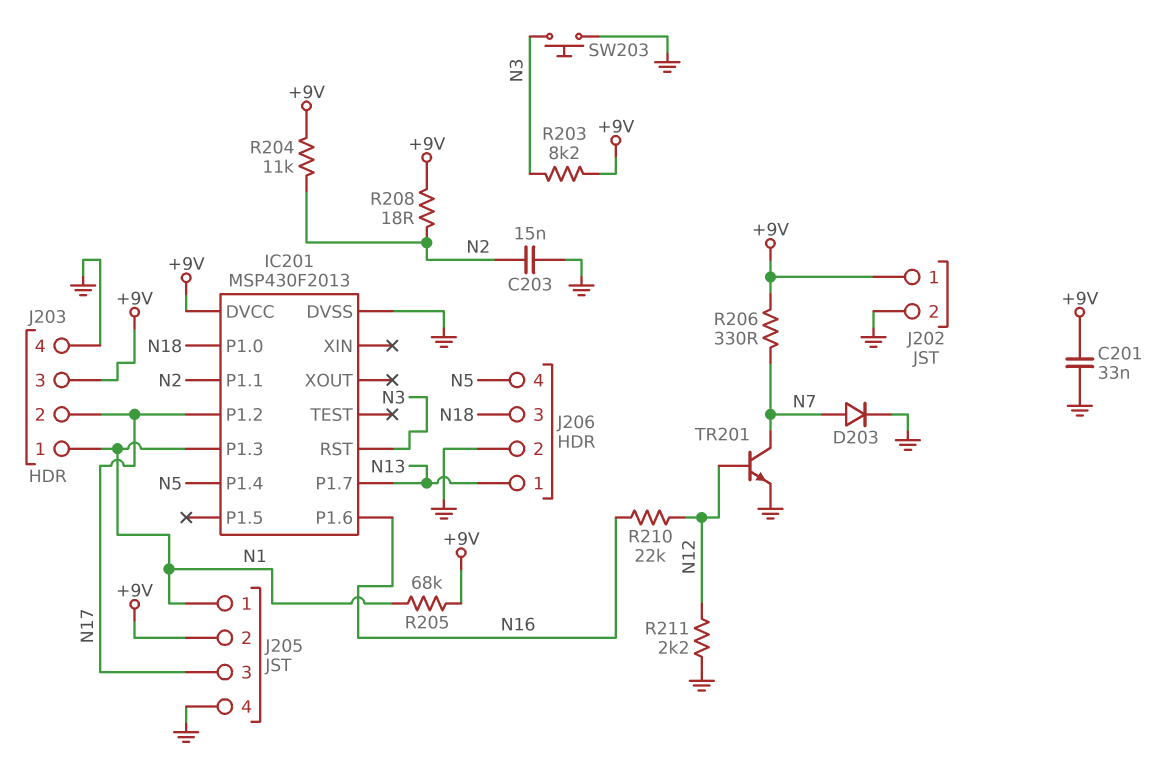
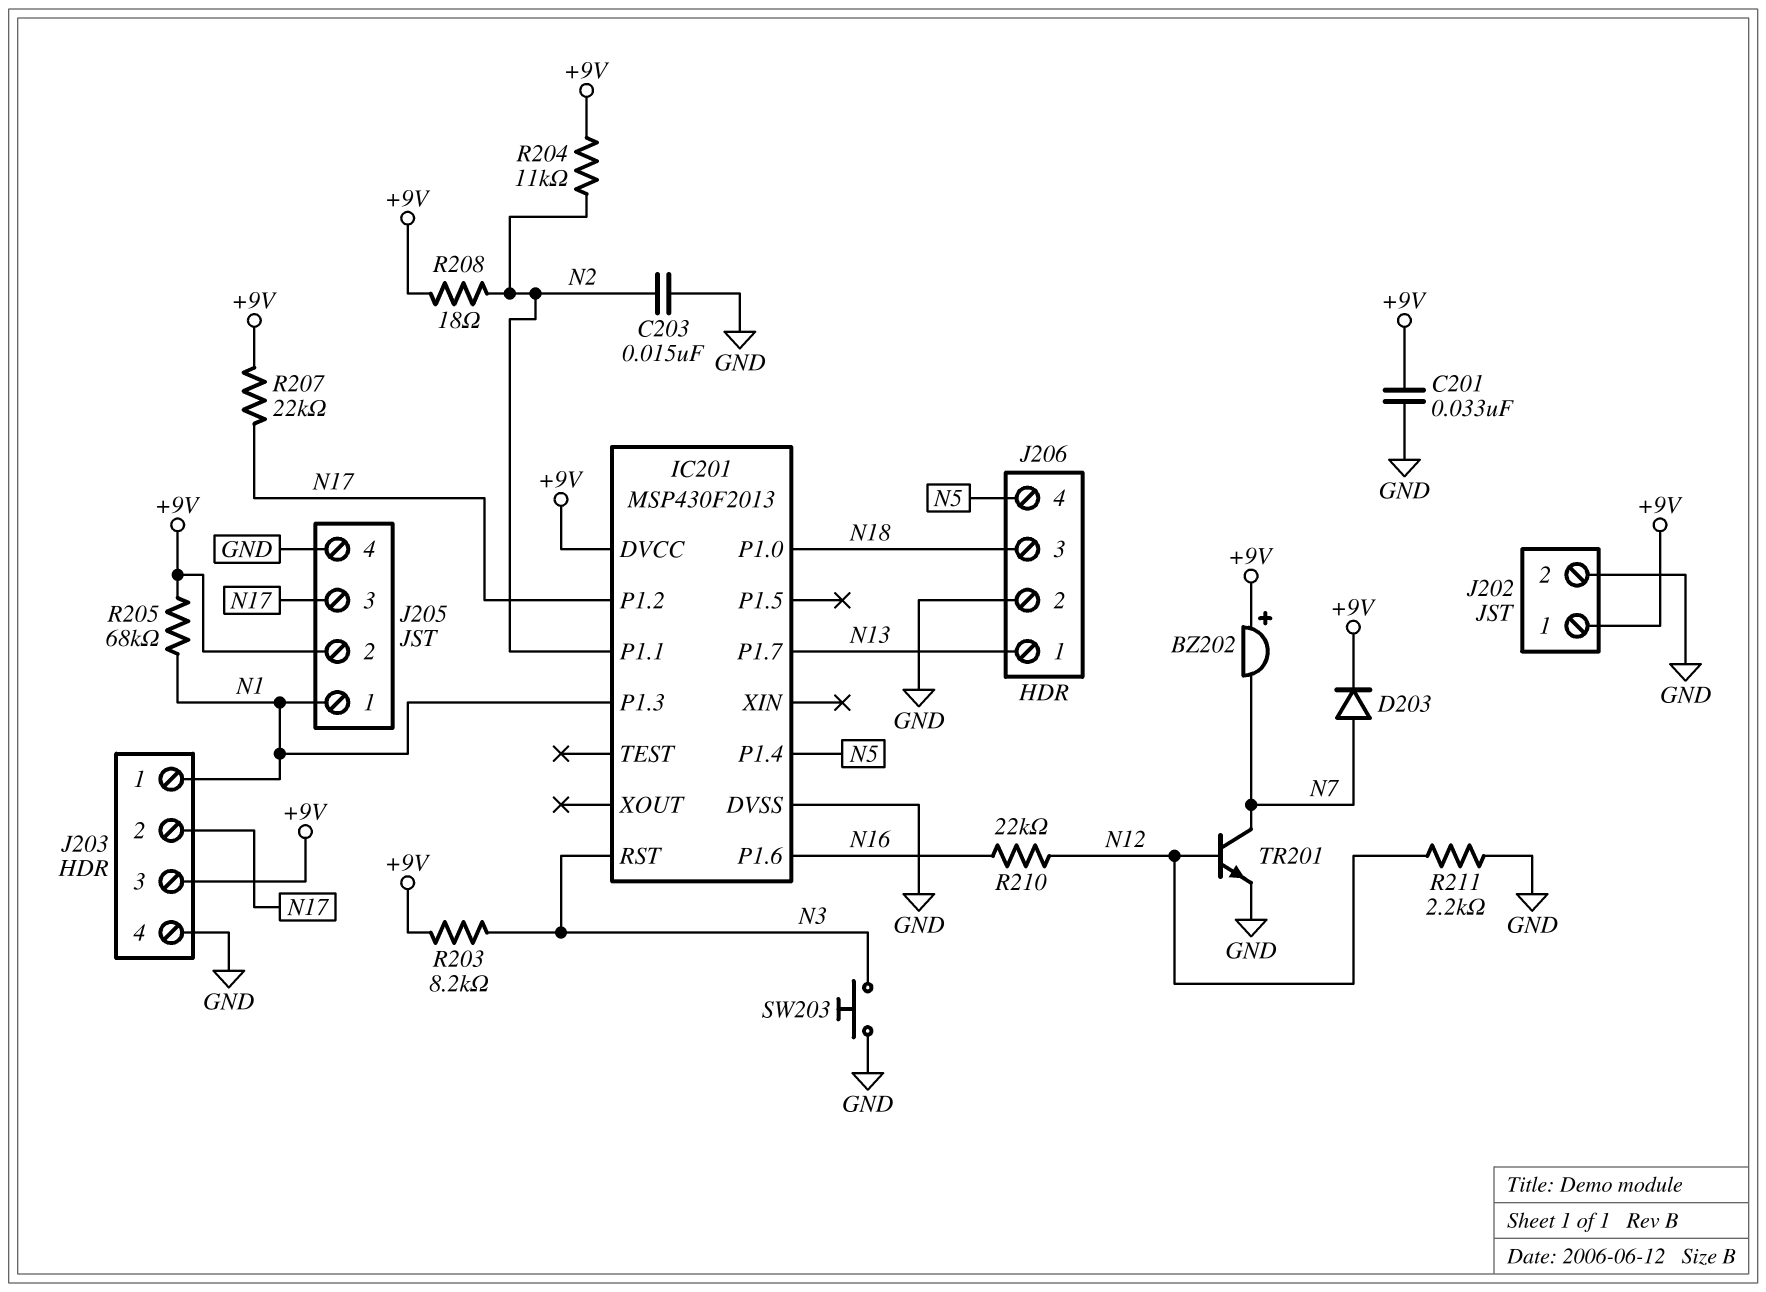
BZ202: none -> buzzer (plus +9V, minus N7)
D203: diode (A N7, K GND) -> diode (A N7, K +9V)
R206: 330 (+9V, N7) -> none
R207: none -> 22k (+9V, N17)

